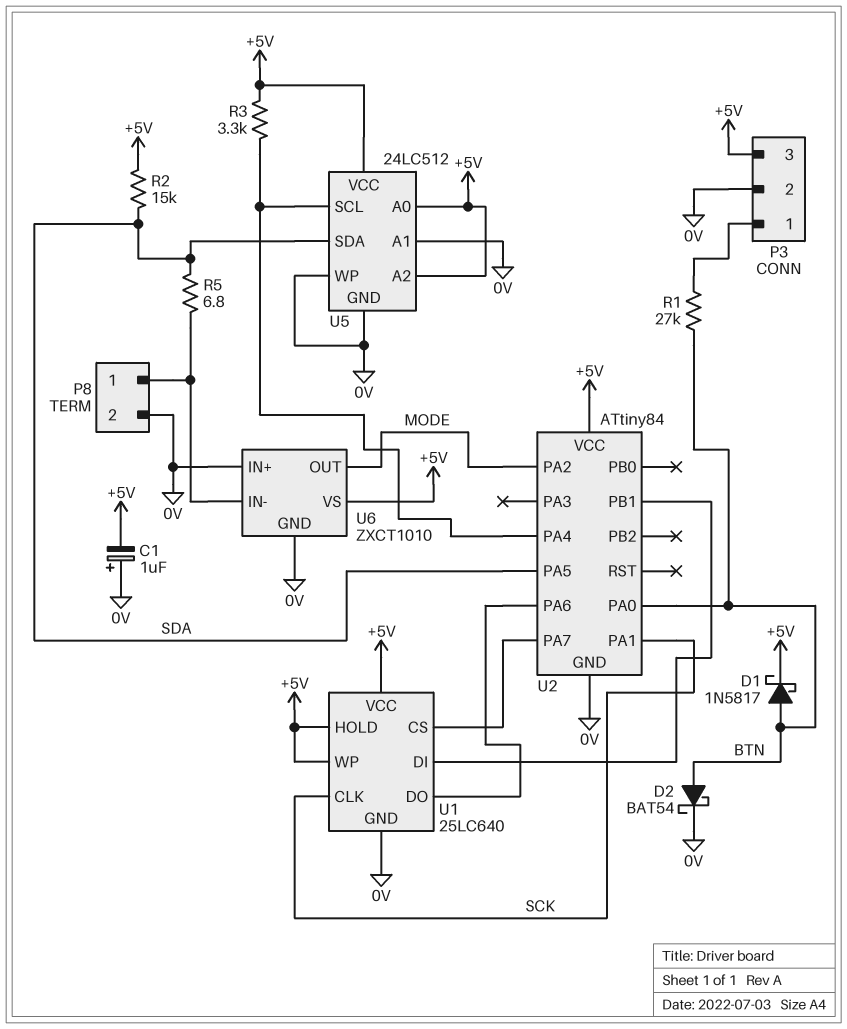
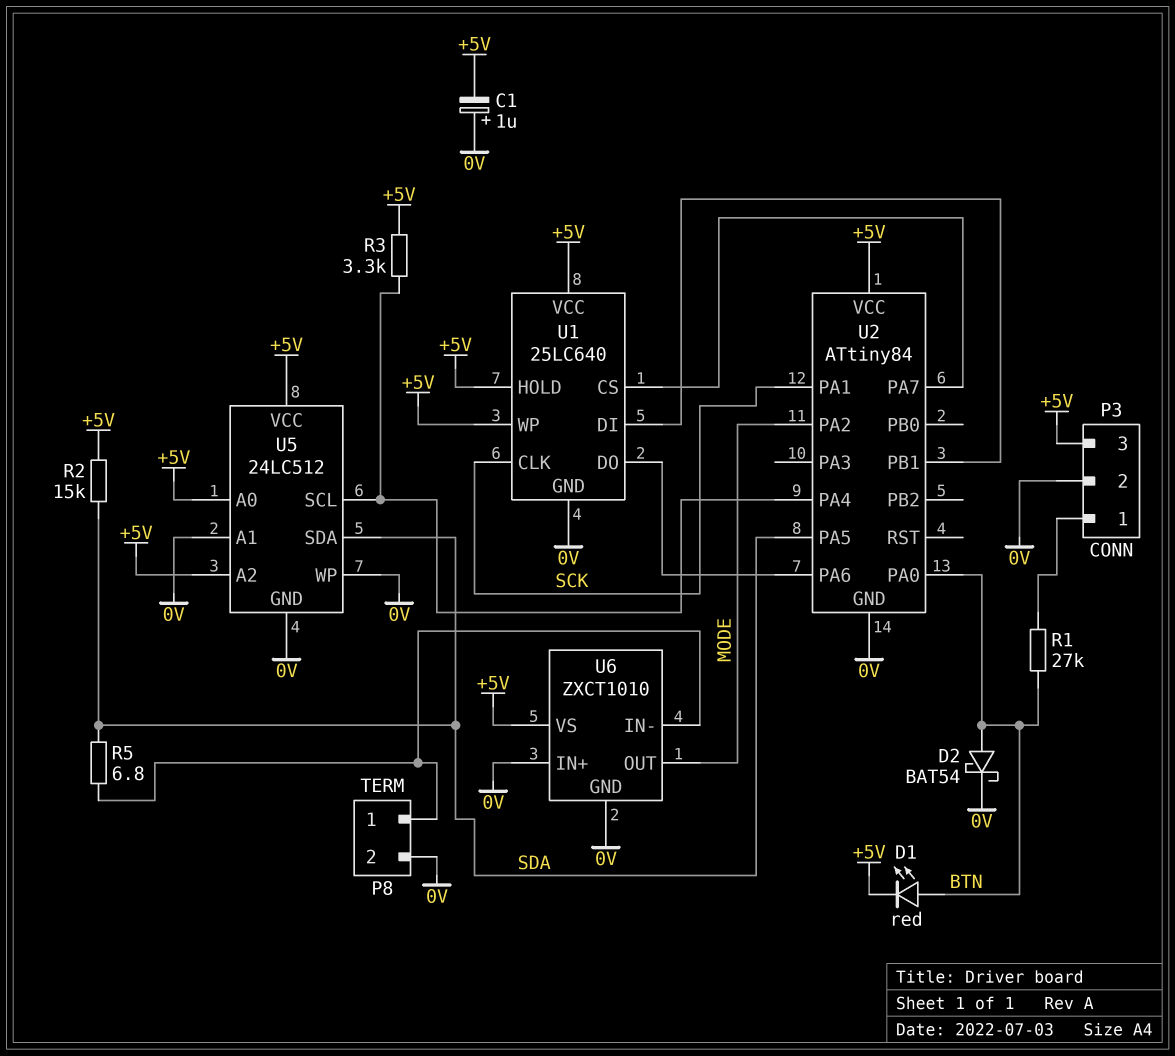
D1: schottky 1N5817 (A BTN, K +5V) -> LED red (A BTN, K +5V)

